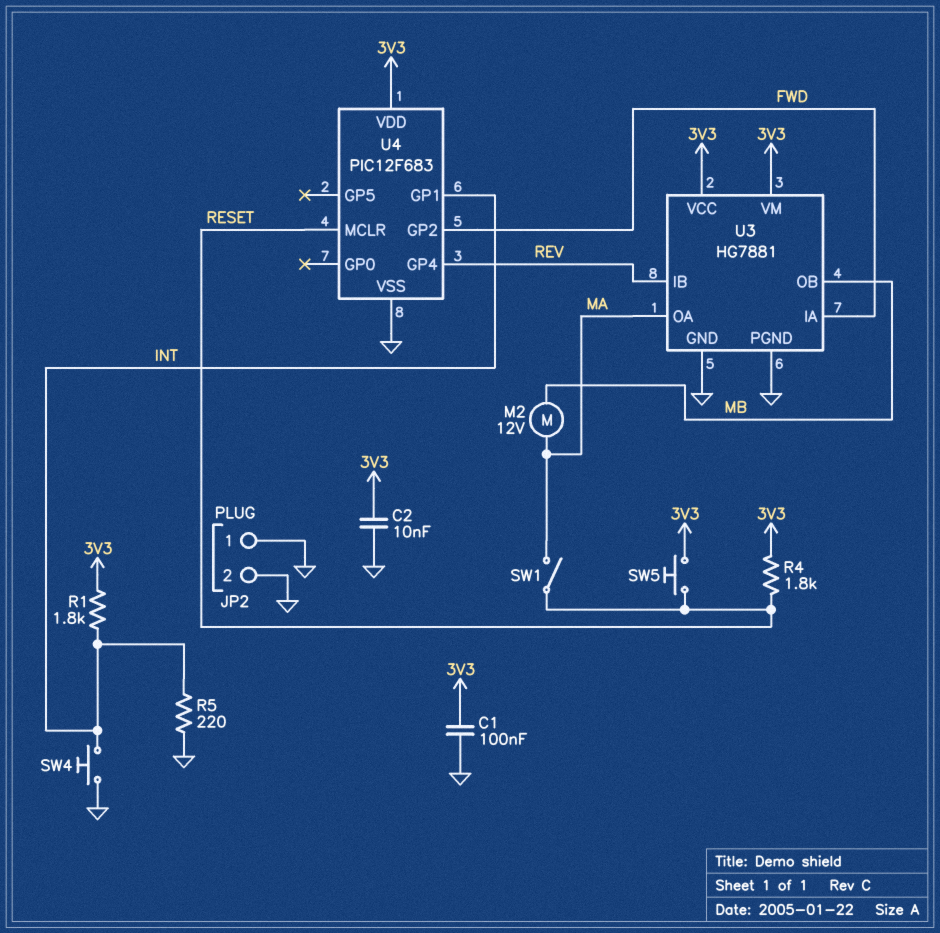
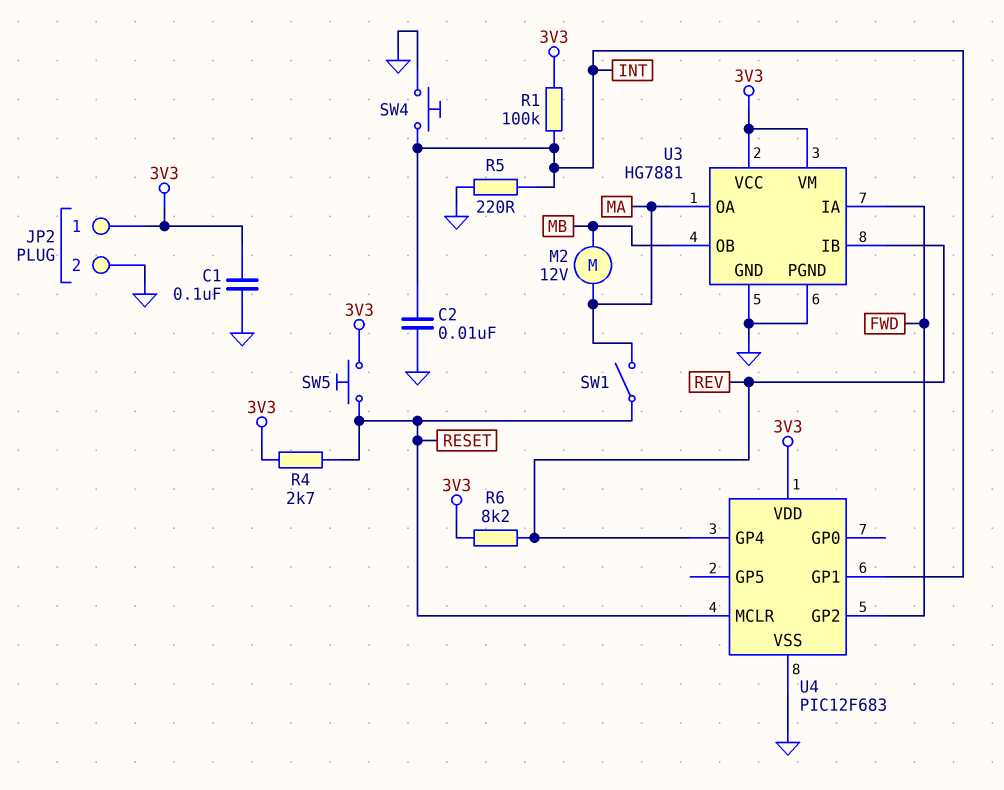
C2: 10nF (3V3, GND) -> 10nF (GND, INT)
JP2 pin 1: GND -> 3V3
R1: 1.8k (3V3, INT) -> 100k (3V3, INT)
R4: 1.8k (3V3, RESET) -> 2.7k (3V3, RESET)
R6: none -> 8.2k (3V3, REV)

